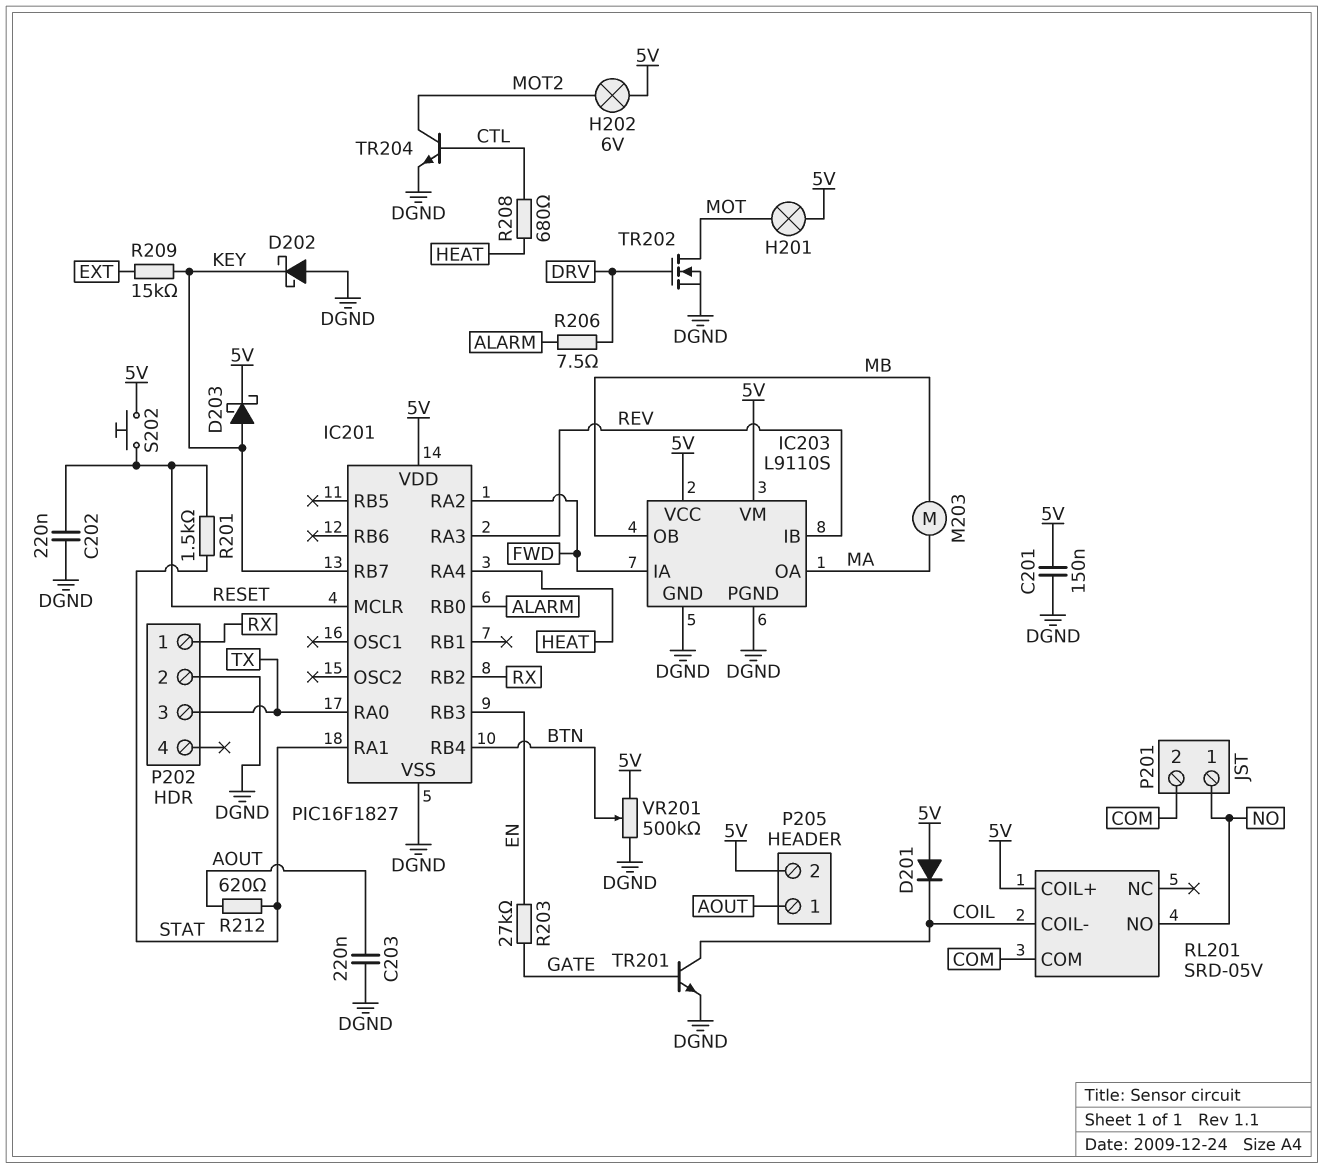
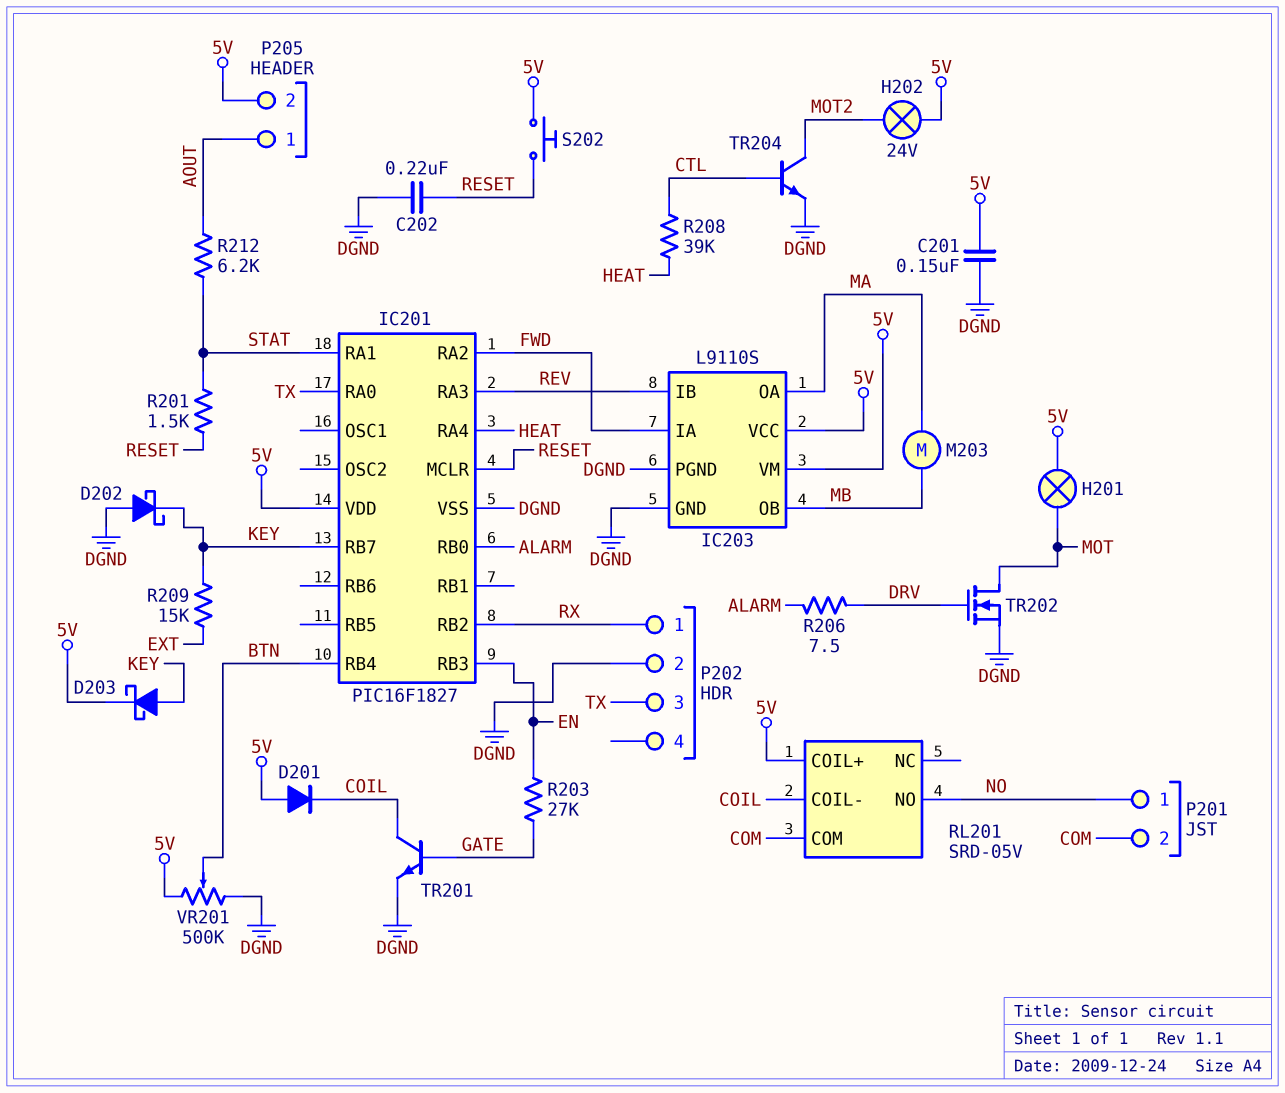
C203: 220nF (AOUT, DGND) -> none
H202: lamp 6V (5V, MOT2) -> lamp 24V (5V, MOT2)
R208: 680 (CTL, HEAT) -> 39k (CTL, HEAT)
R212: 620 (AOUT, STAT) -> 6.2k (AOUT, STAT)

